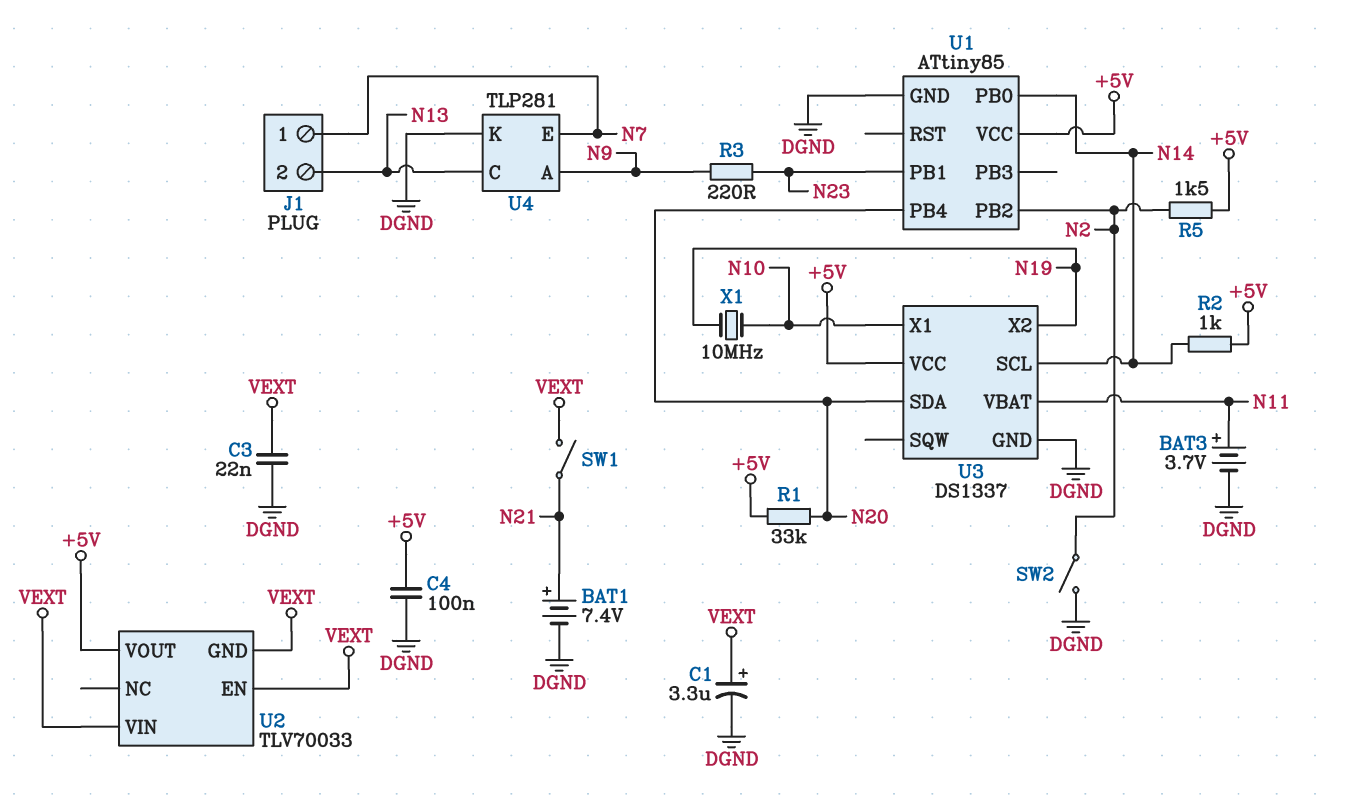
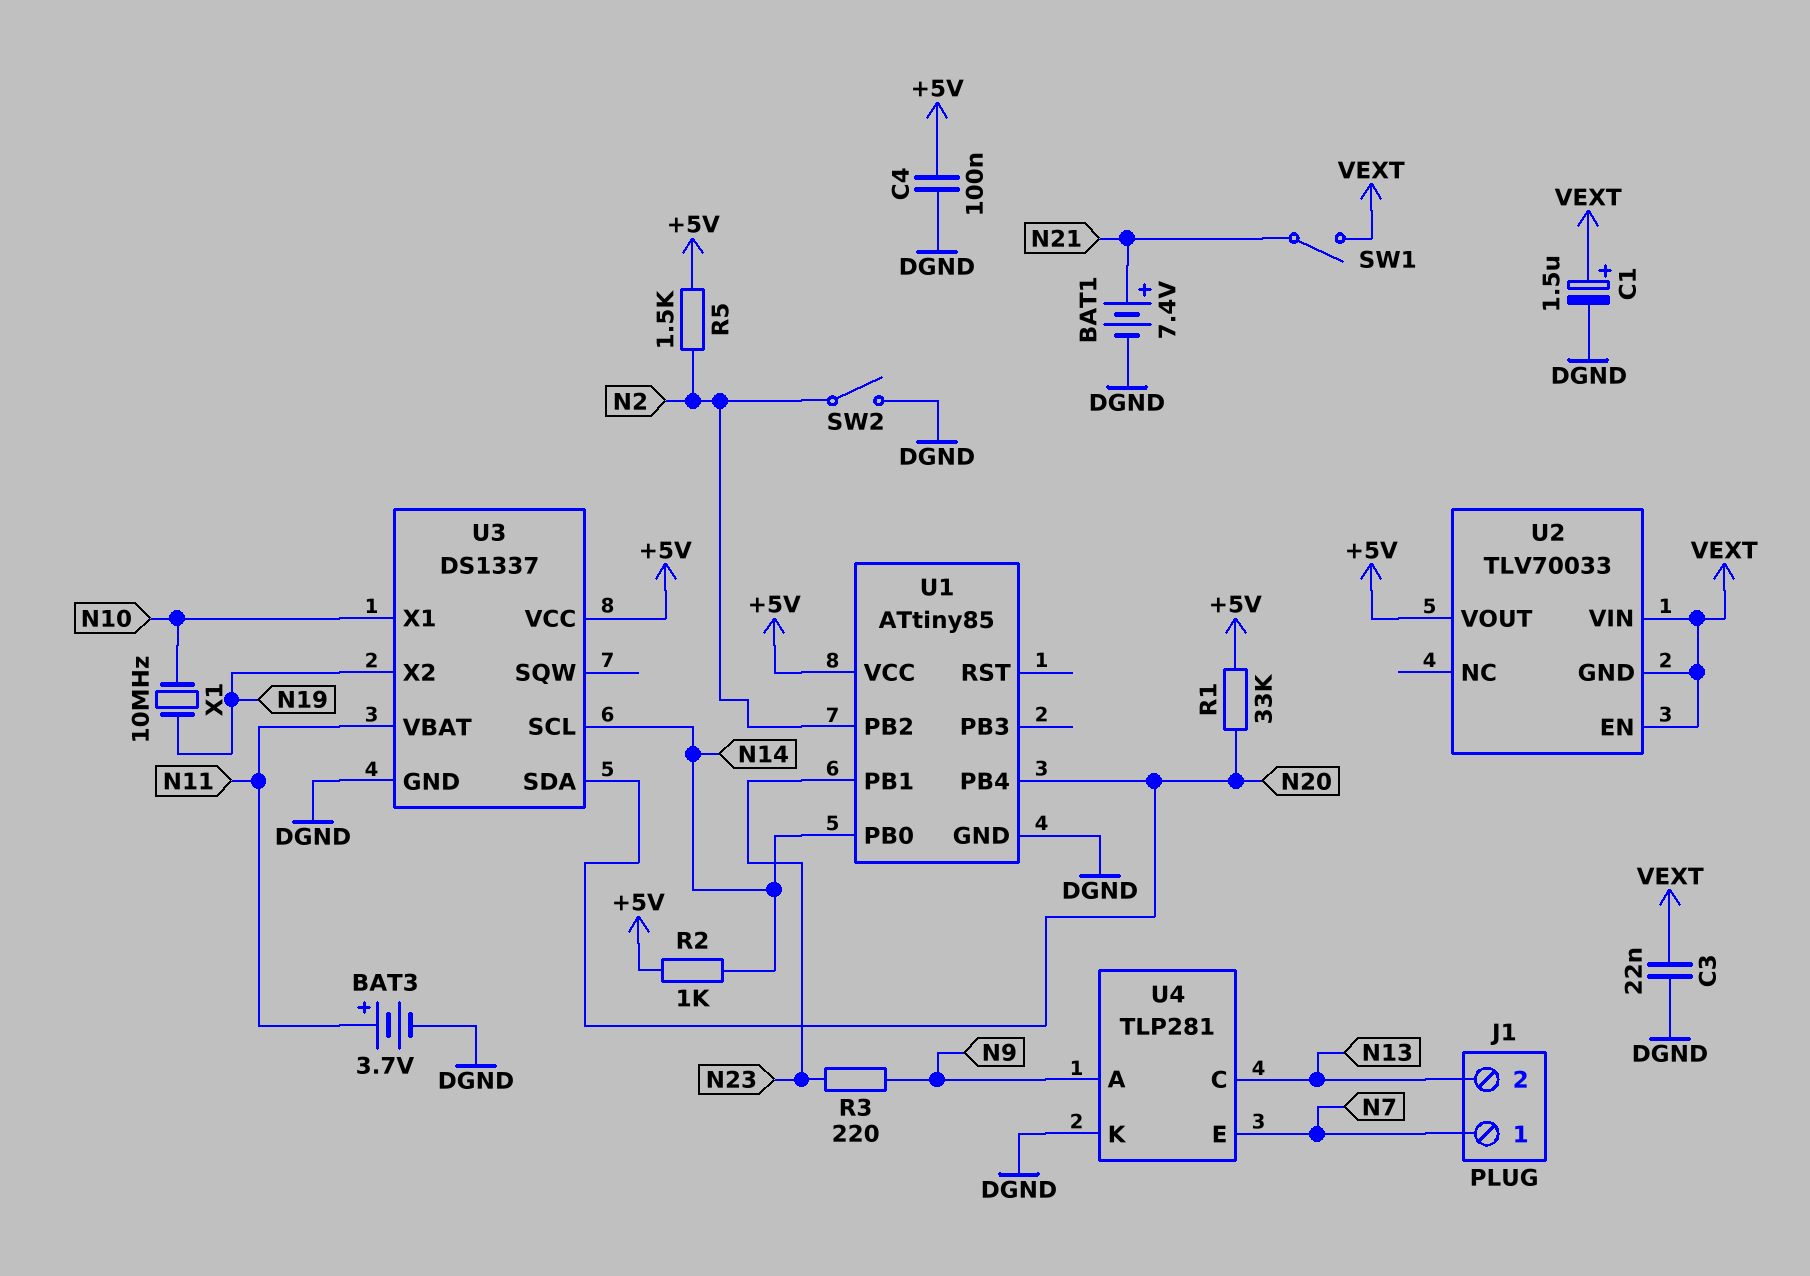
C1: 3.3uF (plus VEXT, minus DGND) -> 1.5uF (plus VEXT, minus DGND)

